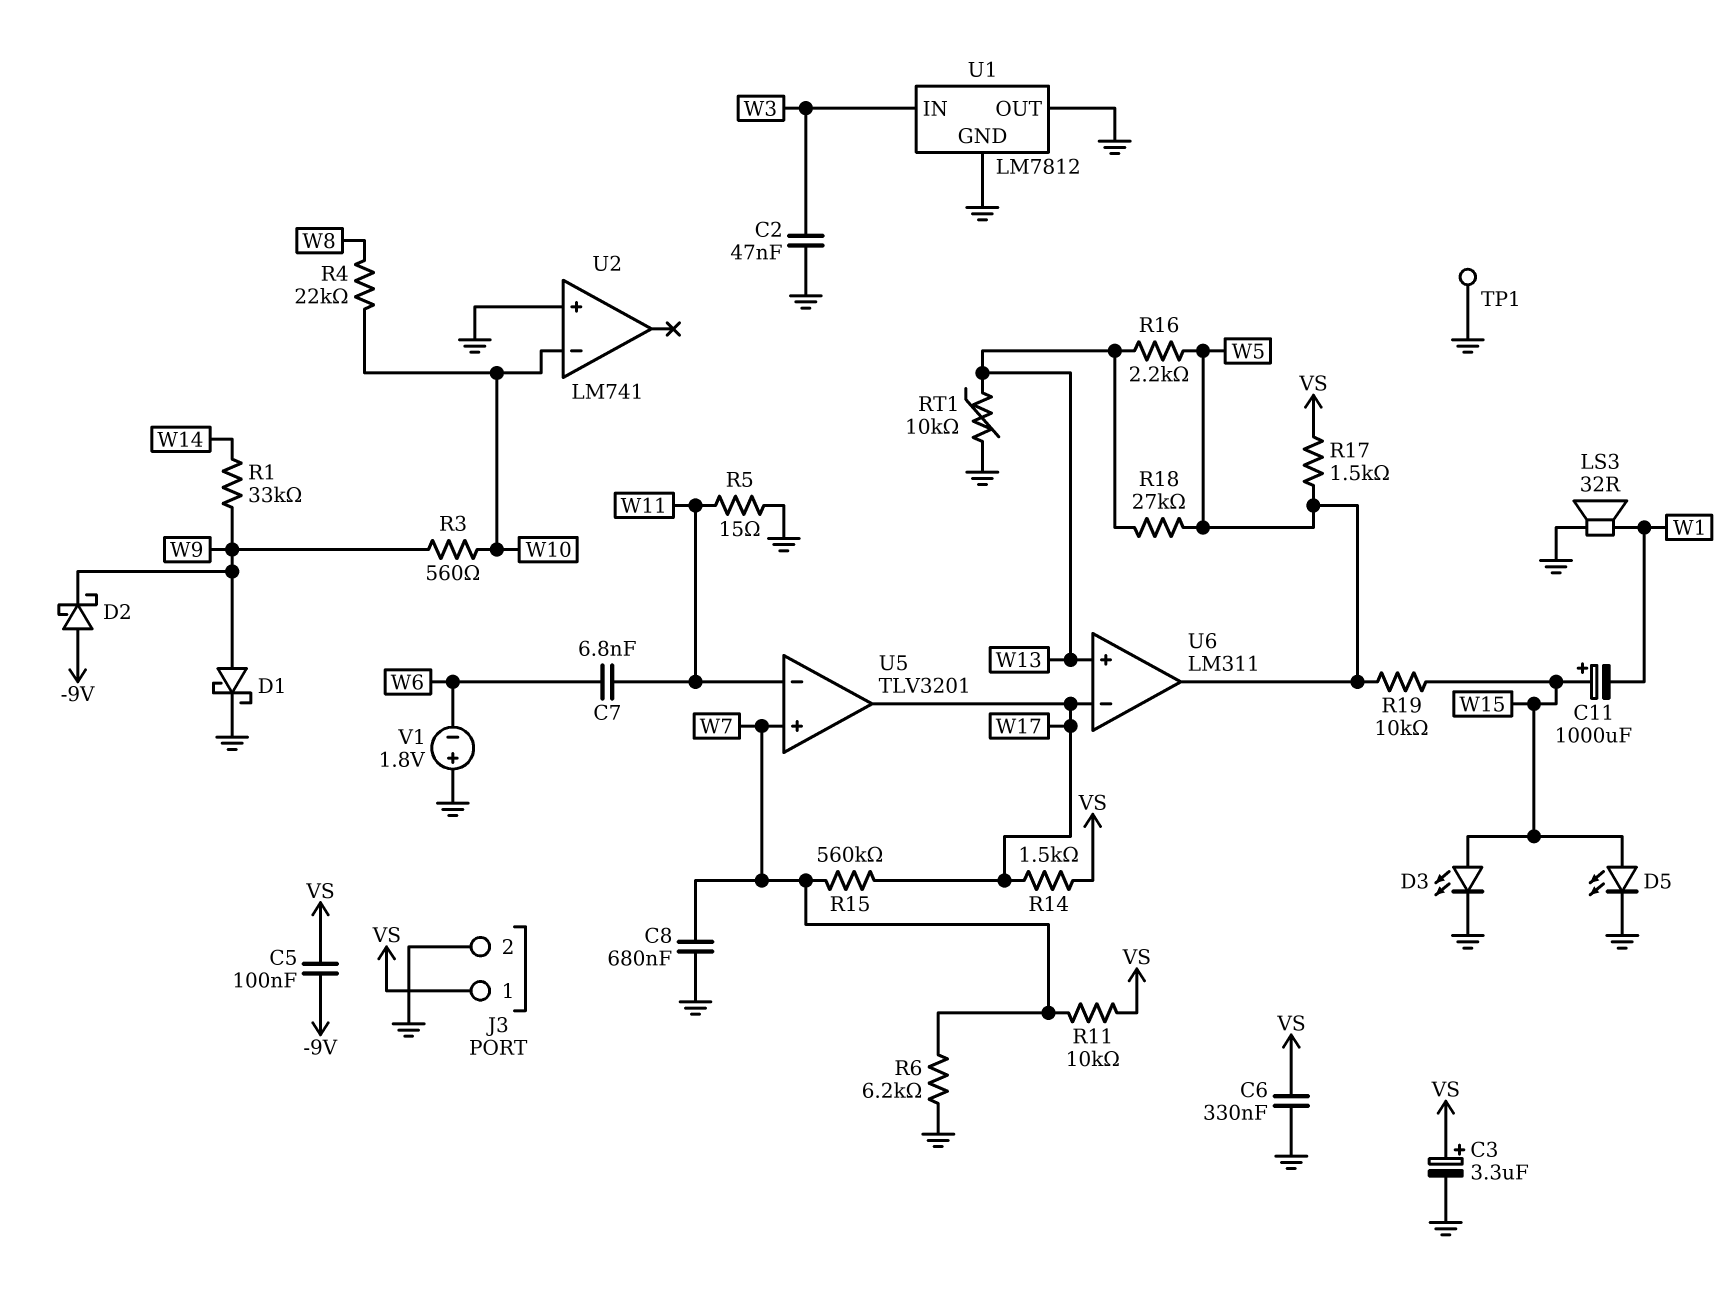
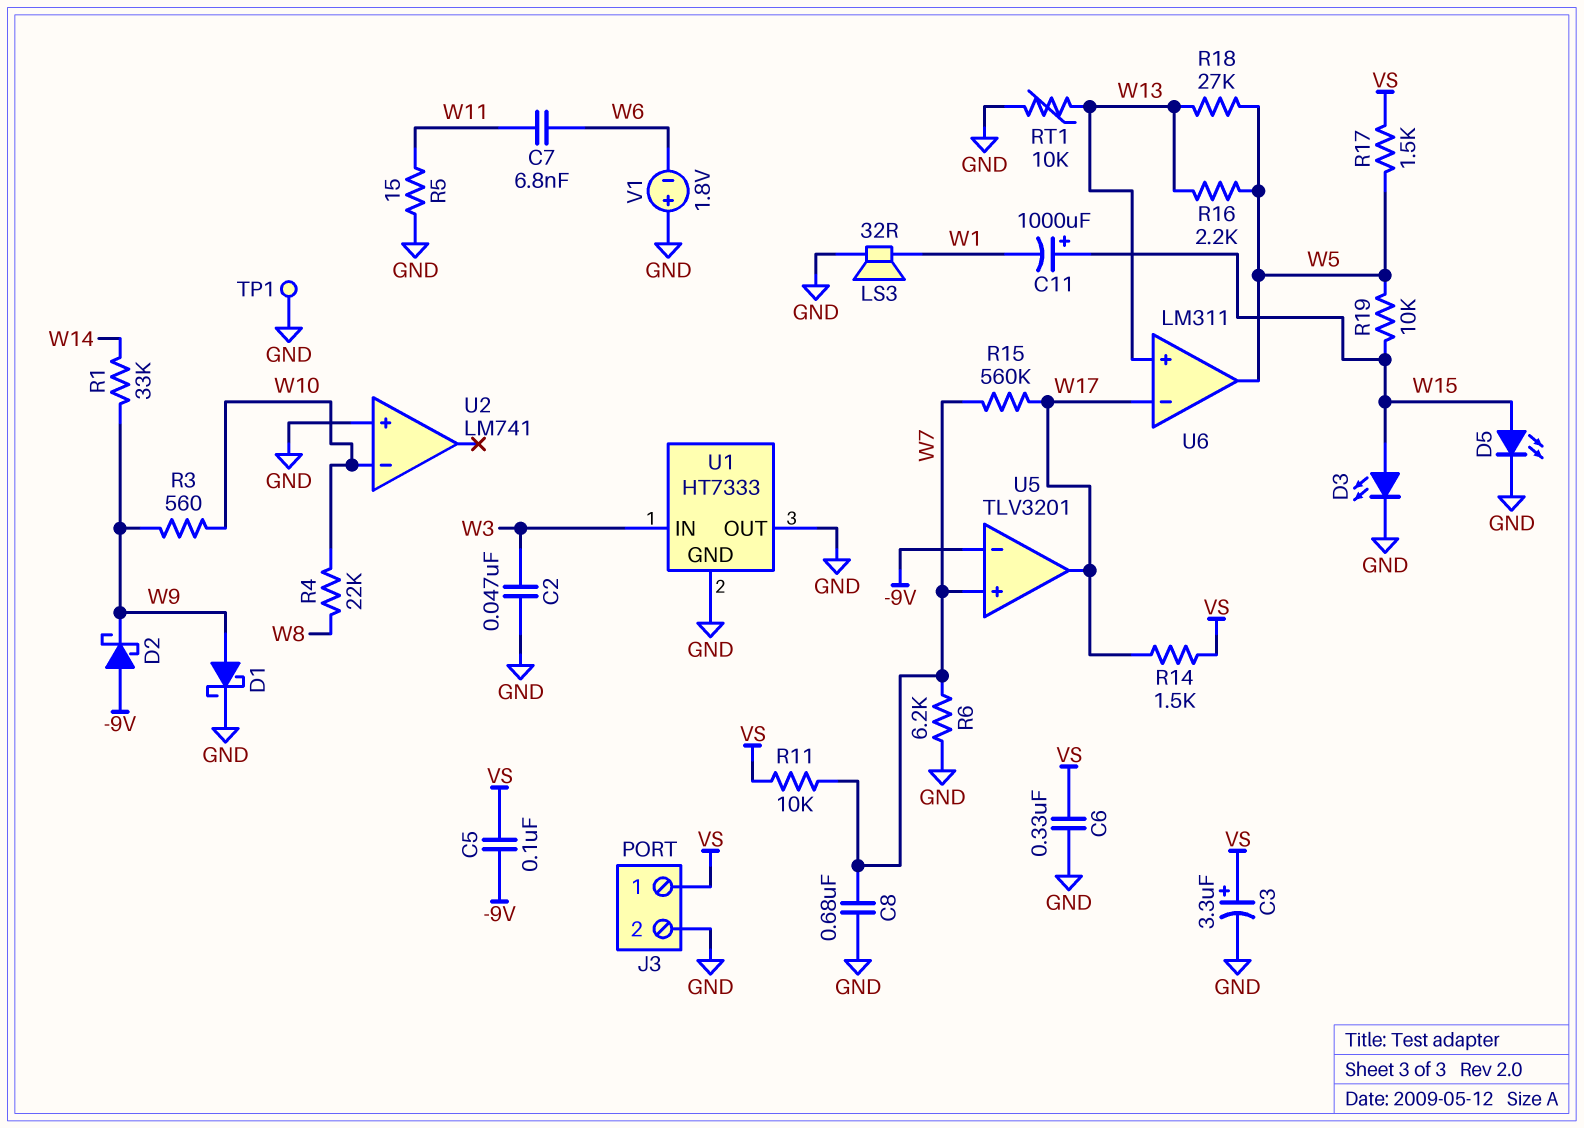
U1: LM7812 -> HT7333
U5 pin in-: W11 -> -9V

